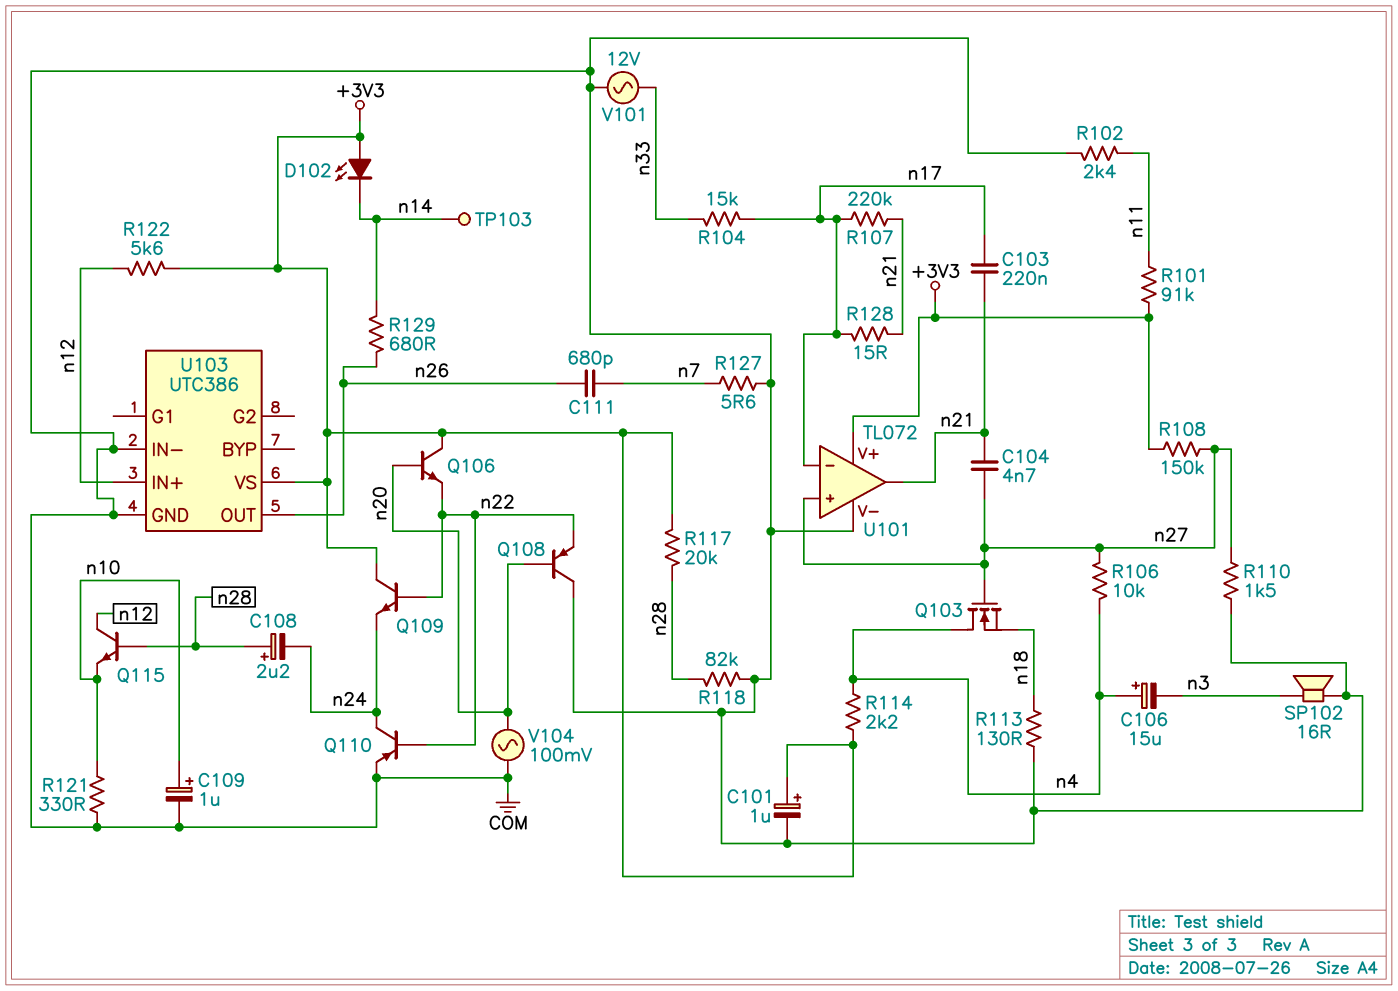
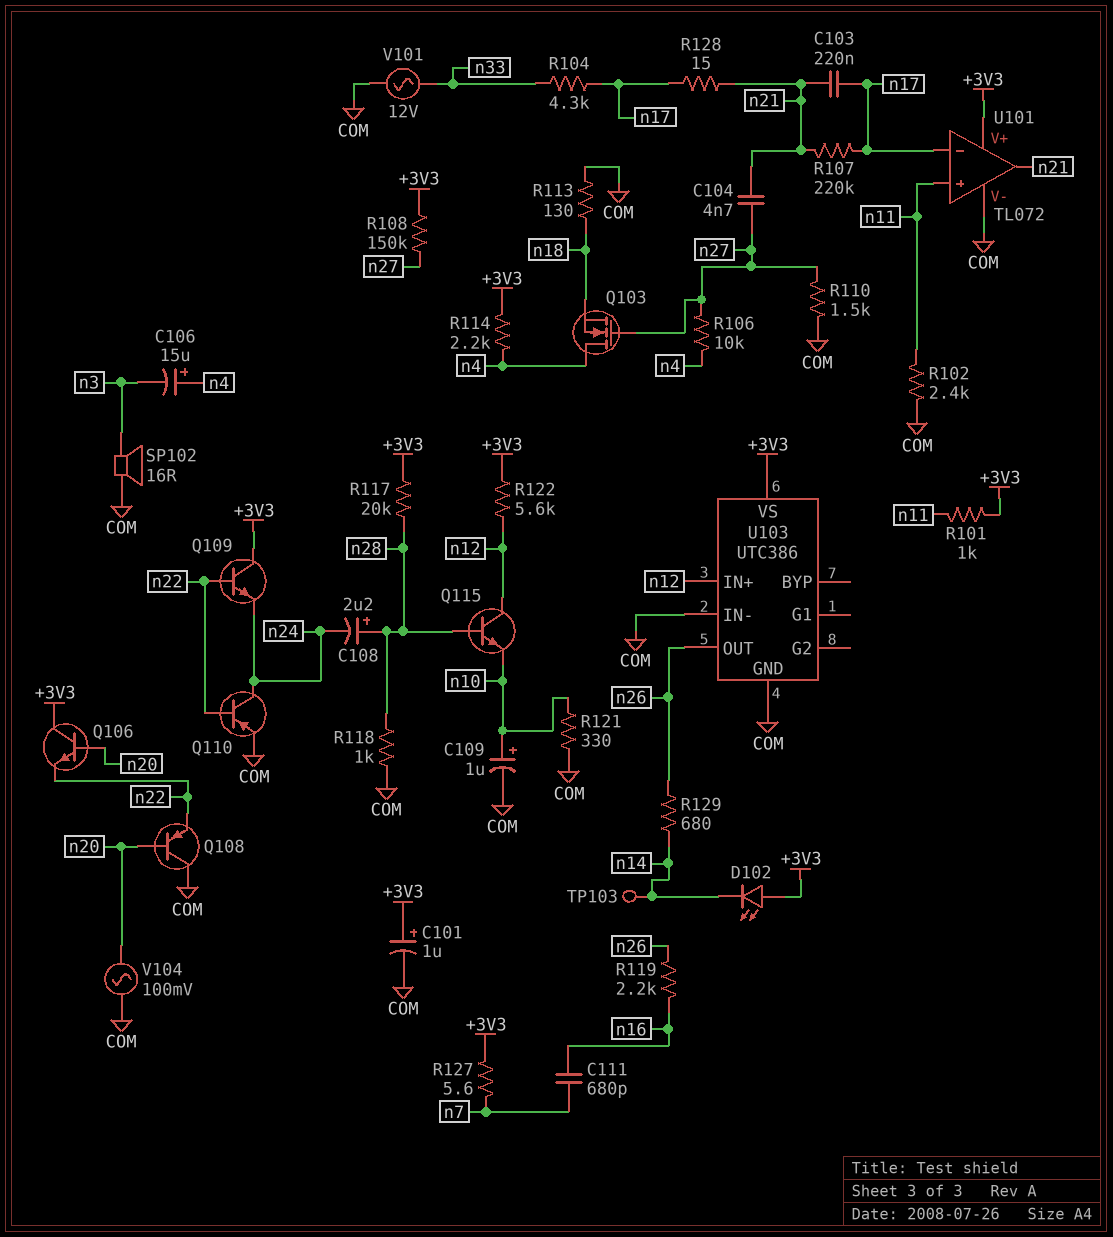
C111: 680pF (n7, n26) -> 680pF (n7, n16)
R101: 91k (+3V3, n11) -> 1k (+3V3, n11)
R104: 15k (n17, n33) -> 4.3k (n17, n33)
R118: 82k (COM, n28) -> 1k (COM, n28)
R119: none -> 2.2k (n16, n26)
R127: 5.6 (COM, n7) -> 5.6 (+3V3, n7)
U101 pin in+: n27 -> n11

